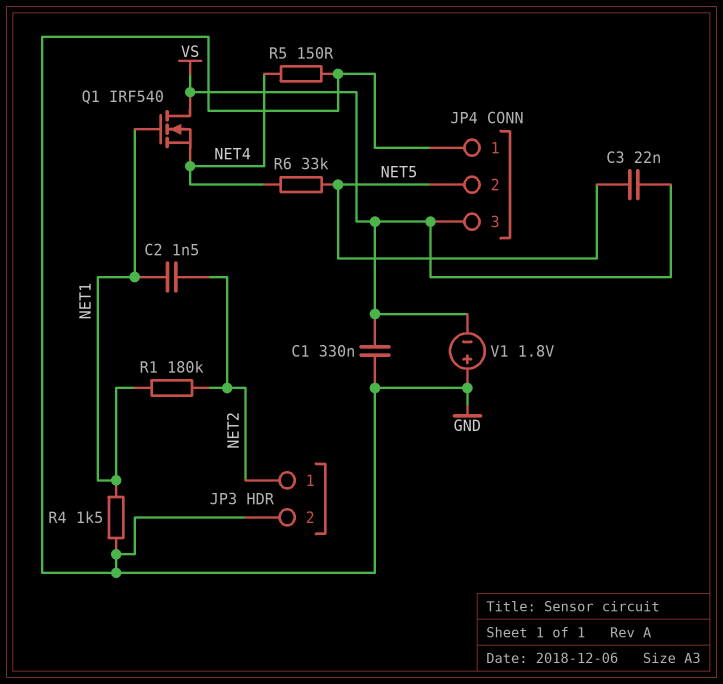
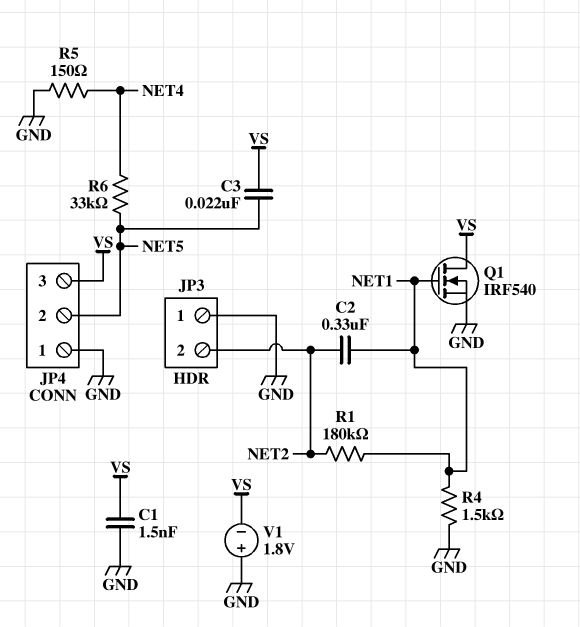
C1: 330nF (GND, VS) -> 1.5nF (GND, VS)
C2: 1.5nF (NET1, NET2) -> 330nF (NET1, NET2)
JP3 pin 1: NET2 -> GND
JP3 pin 2: GND -> NET2
Q1: NMOS IRF540 (G NET1, D VS, S NET4) -> NMOS IRF540 (G NET1, D VS, S GND)

